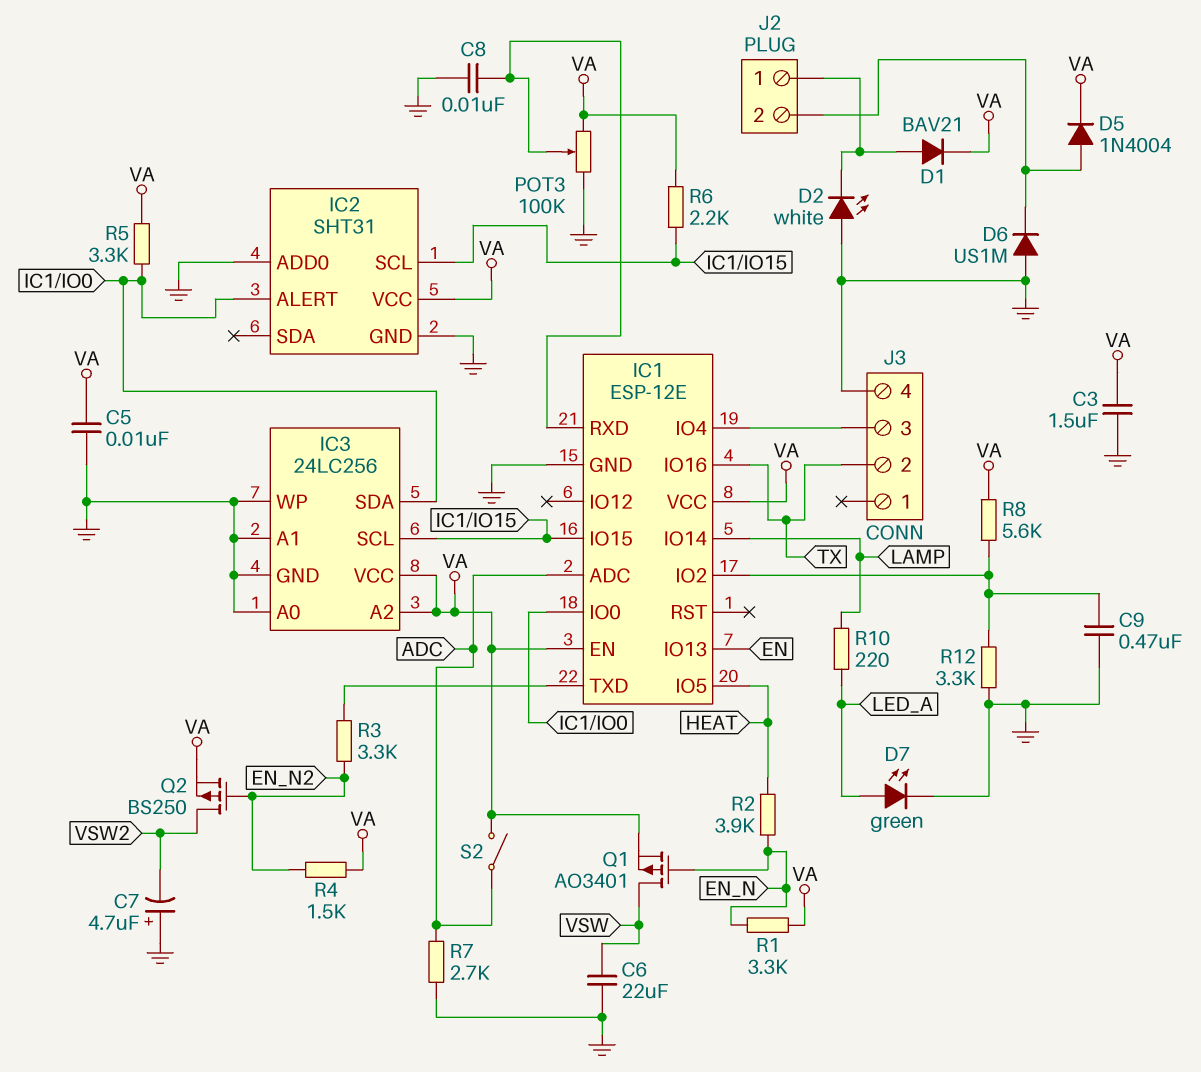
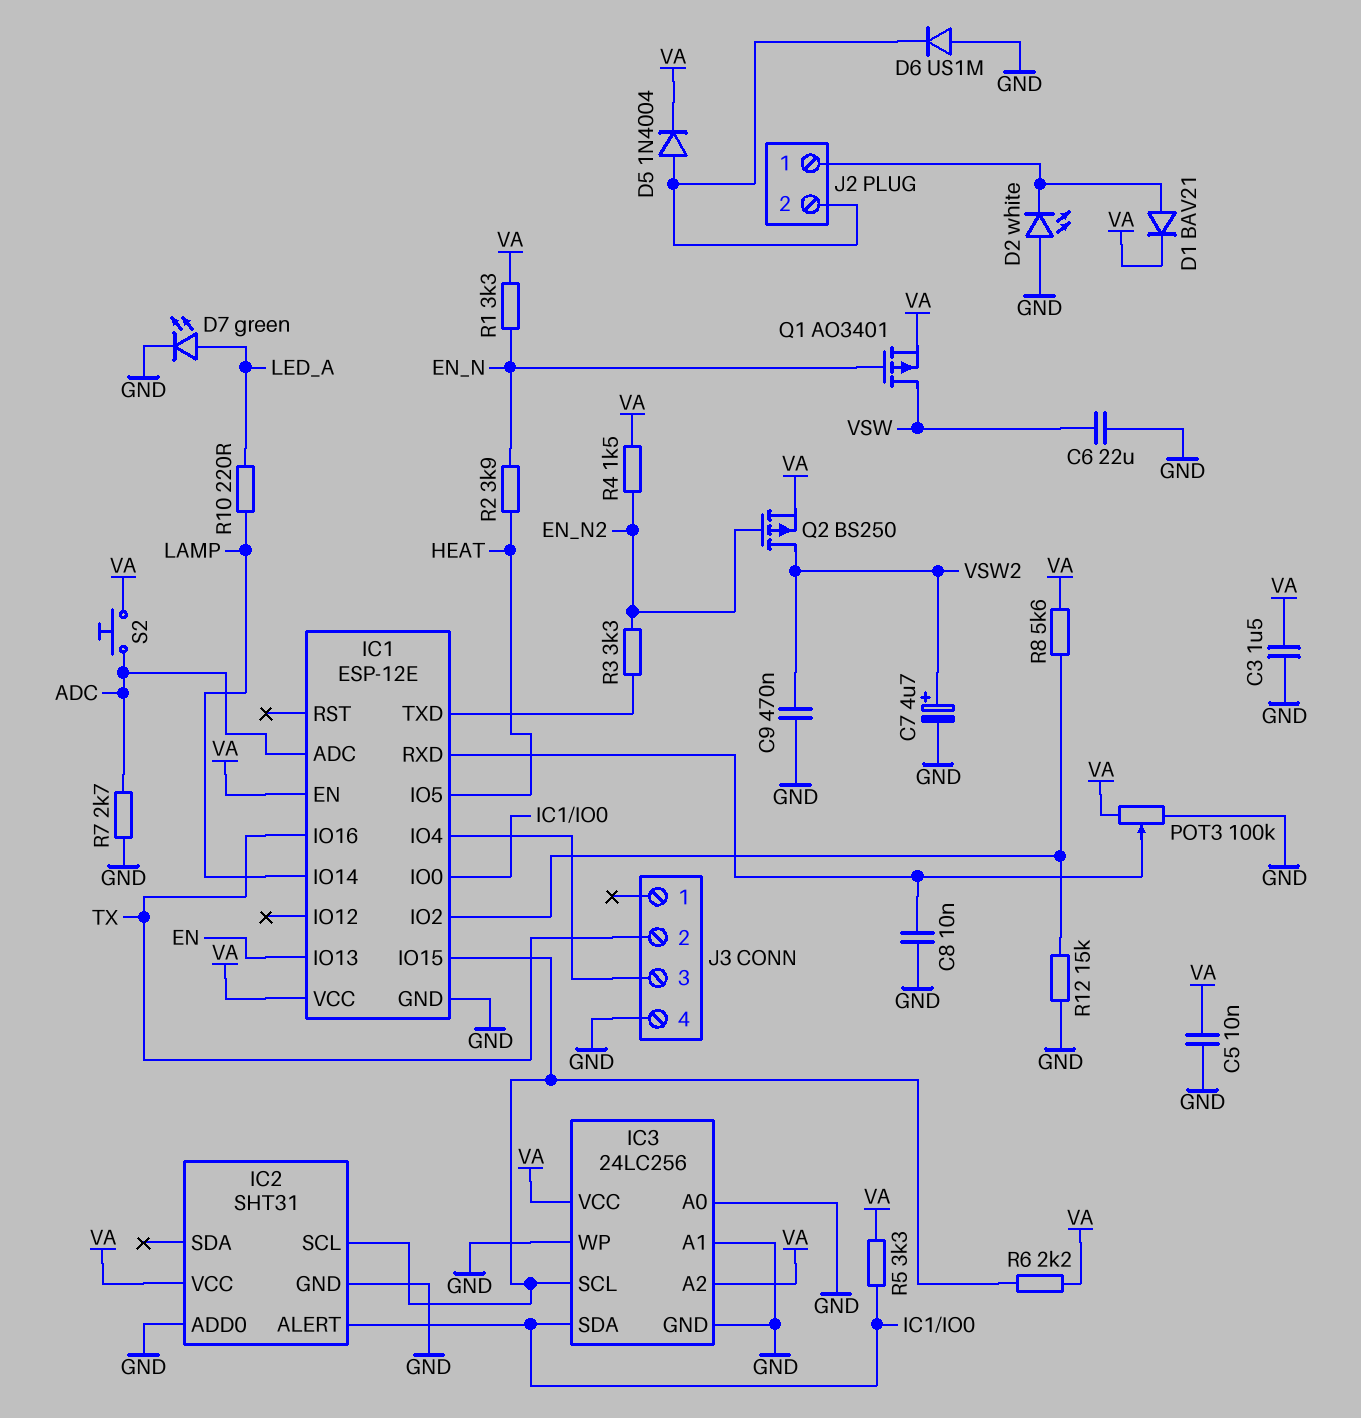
C7: 4.7uF (plus GND, minus VSW2) -> 4.7uF (plus VSW2, minus GND)
C9: 470nF (GND, IC1/IO2) -> 470nF (GND, VSW2)
R12: 3.3k (GND, IC1/IO2) -> 15k (GND, IC1/IO2)
S2: switch (ADC, VA) -> button (ADC, VA)

